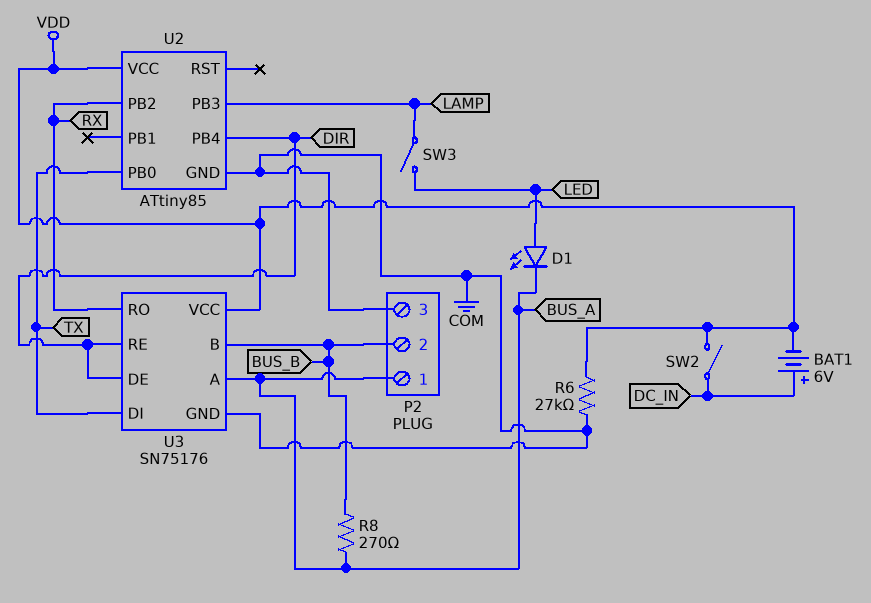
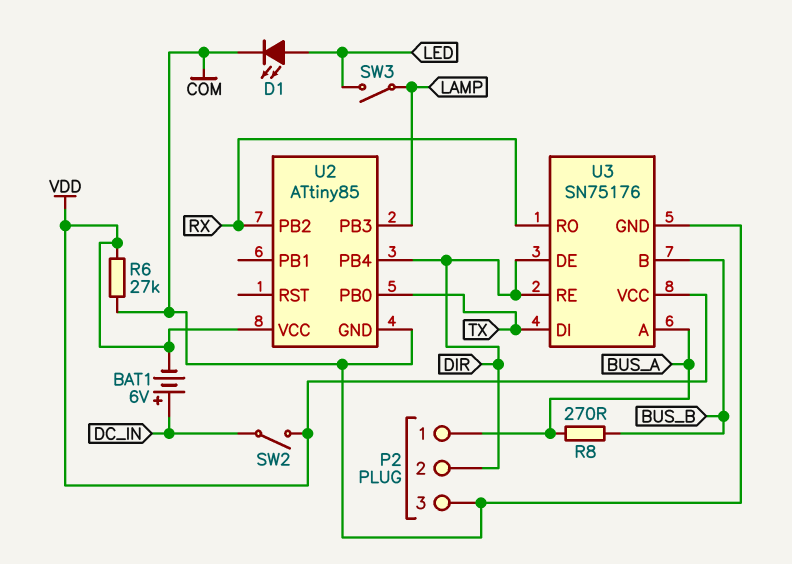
D1: LED (A LED, K BUS_A) -> LED (A LED, K COM)
P2 pin 2: BUS_B -> DIR

